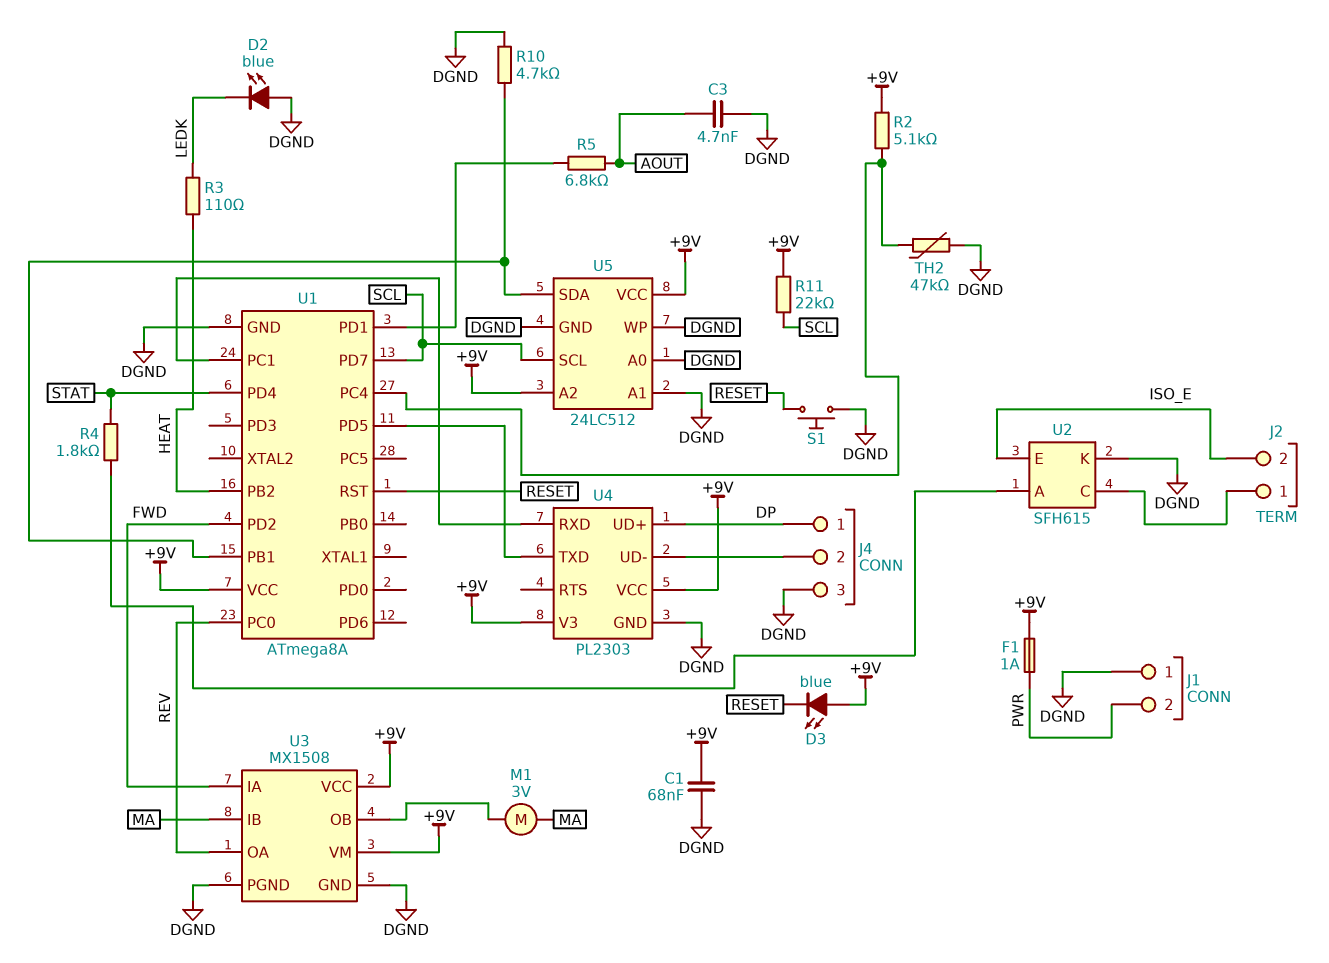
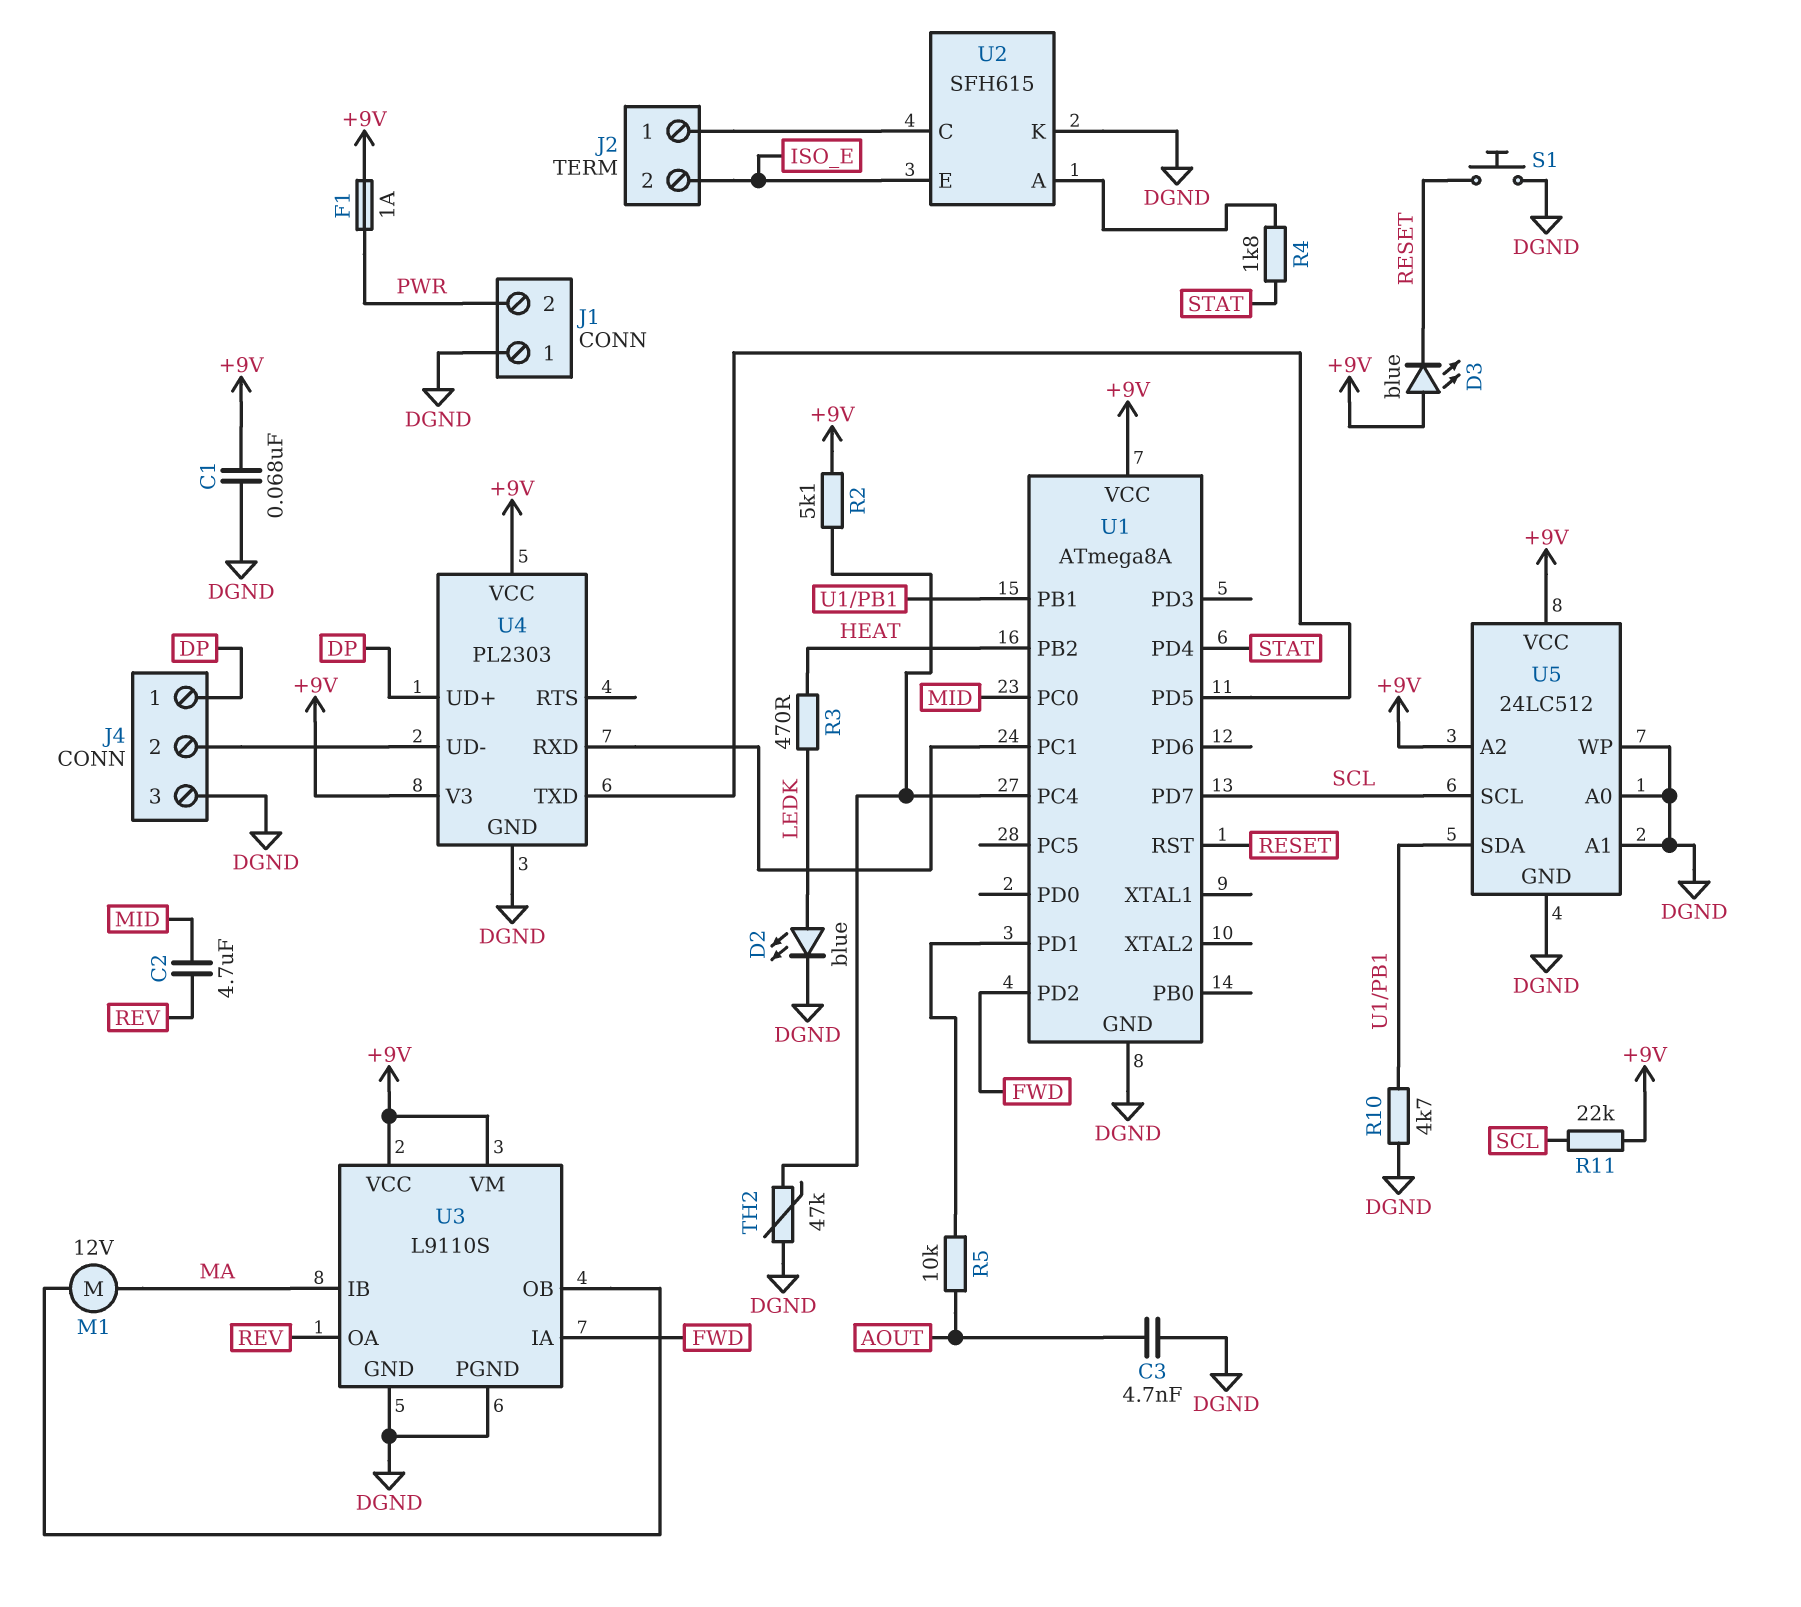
C2: none -> 4.7uF (MID, REV)
D2: LED blue (A DGND, K LEDK) -> LED blue (A LEDK, K DGND)
M1: motor 3V (MA, U3/OB) -> motor 12V (MA, U3/OB)
R3: 110 (HEAT, LEDK) -> 470 (HEAT, LEDK)
R5: 6.8k (AOUT, U1/PD1) -> 10k (AOUT, U1/PD1)
U1 pin PC0: REV -> MID
U3: MX1508 -> L9110S

